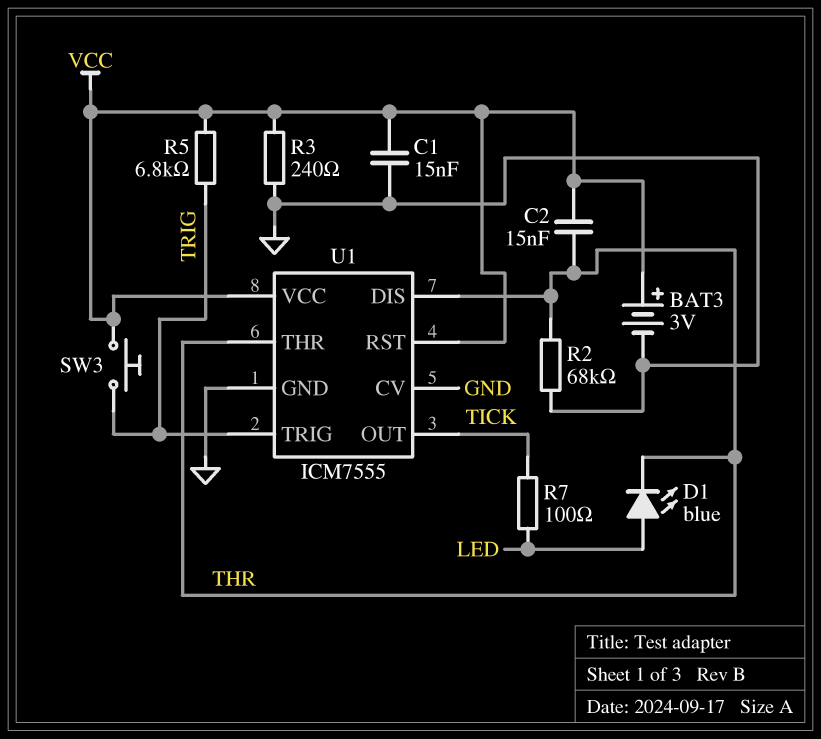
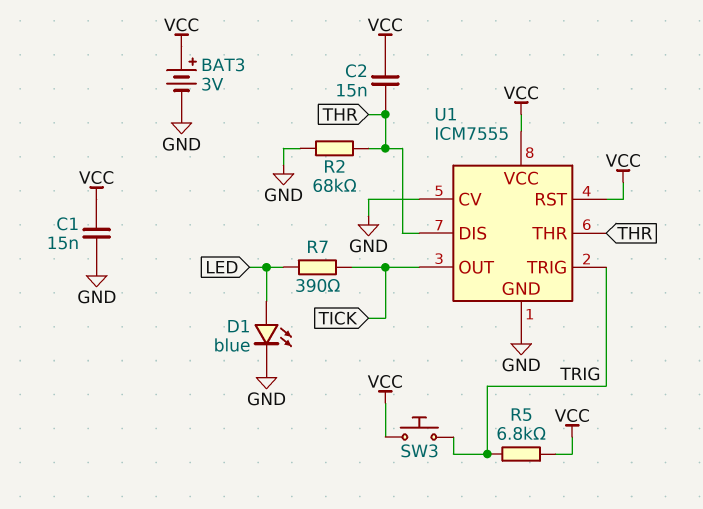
D1: LED blue (A LED, K THR) -> LED blue (A LED, K GND)
R3: 240 (GND, VCC) -> none
R7: 100 (LED, TICK) -> 390 (LED, TICK)

